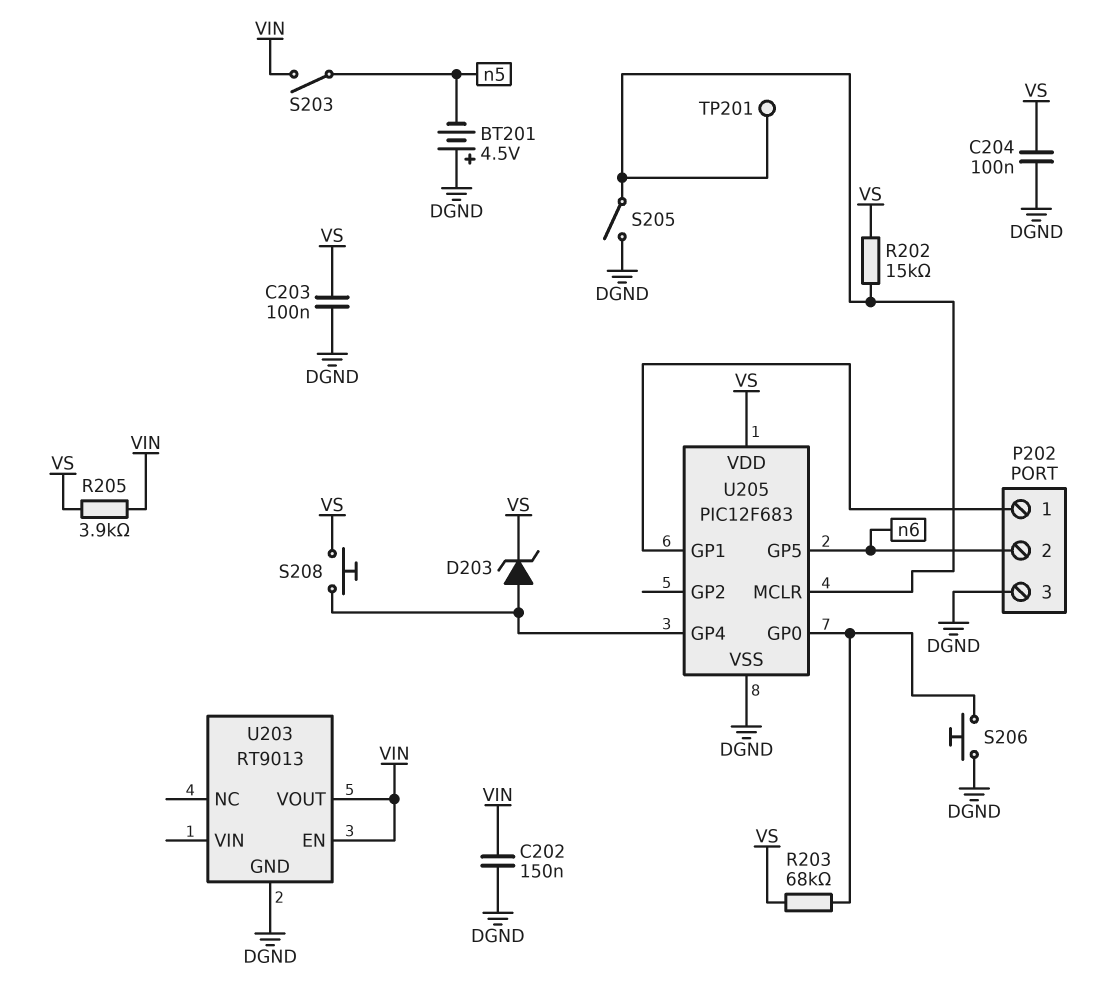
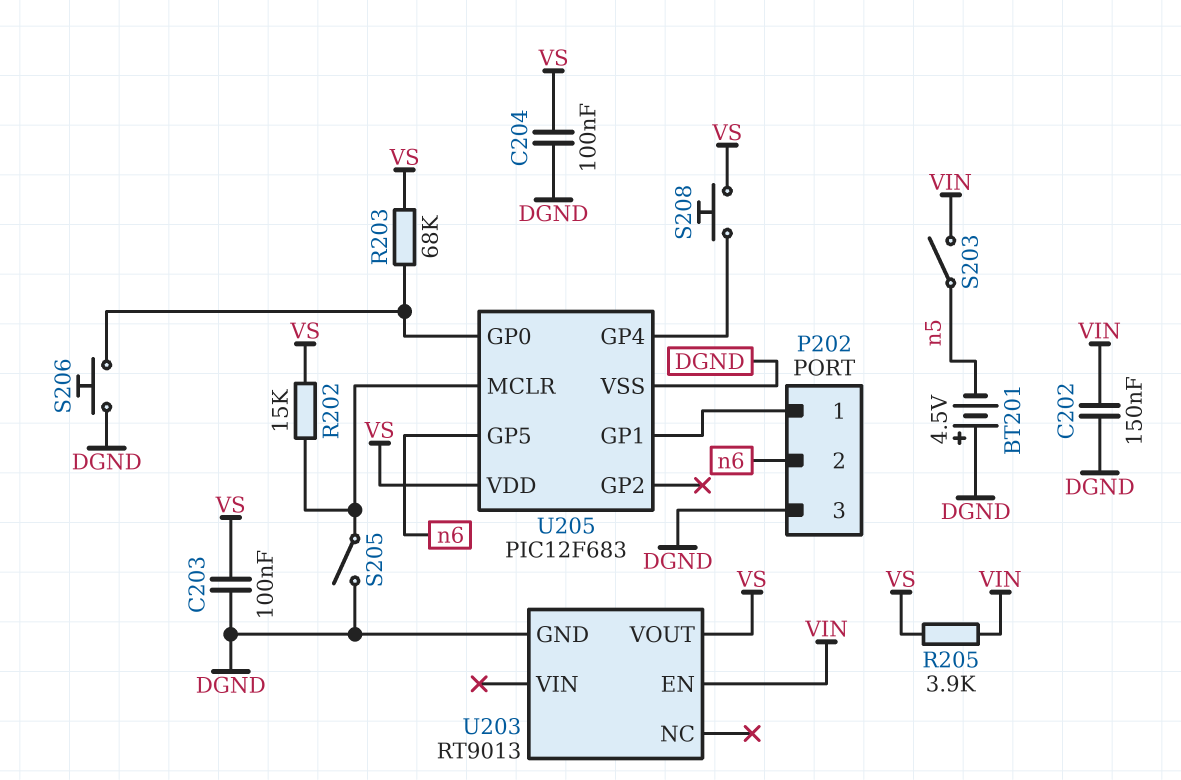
D203: zener (A U205/GP4, K VS) -> none
TP201: test point (U205/MCLR) -> none
U203 pin VOUT: VIN -> VS

